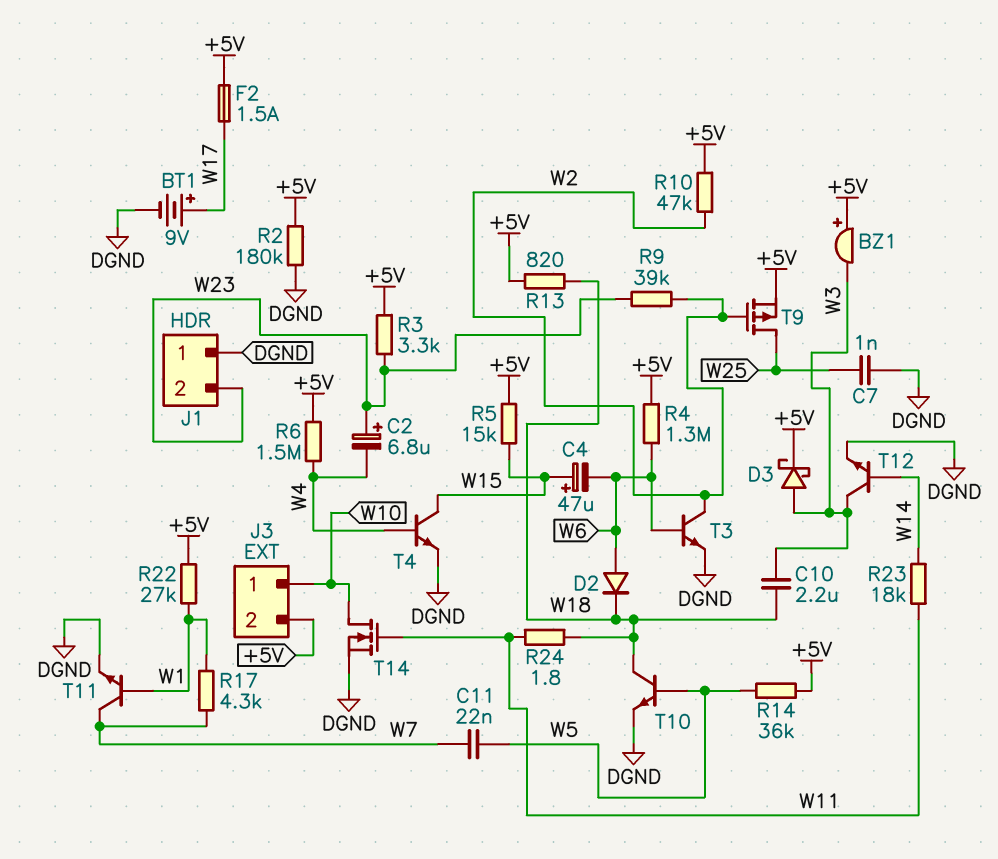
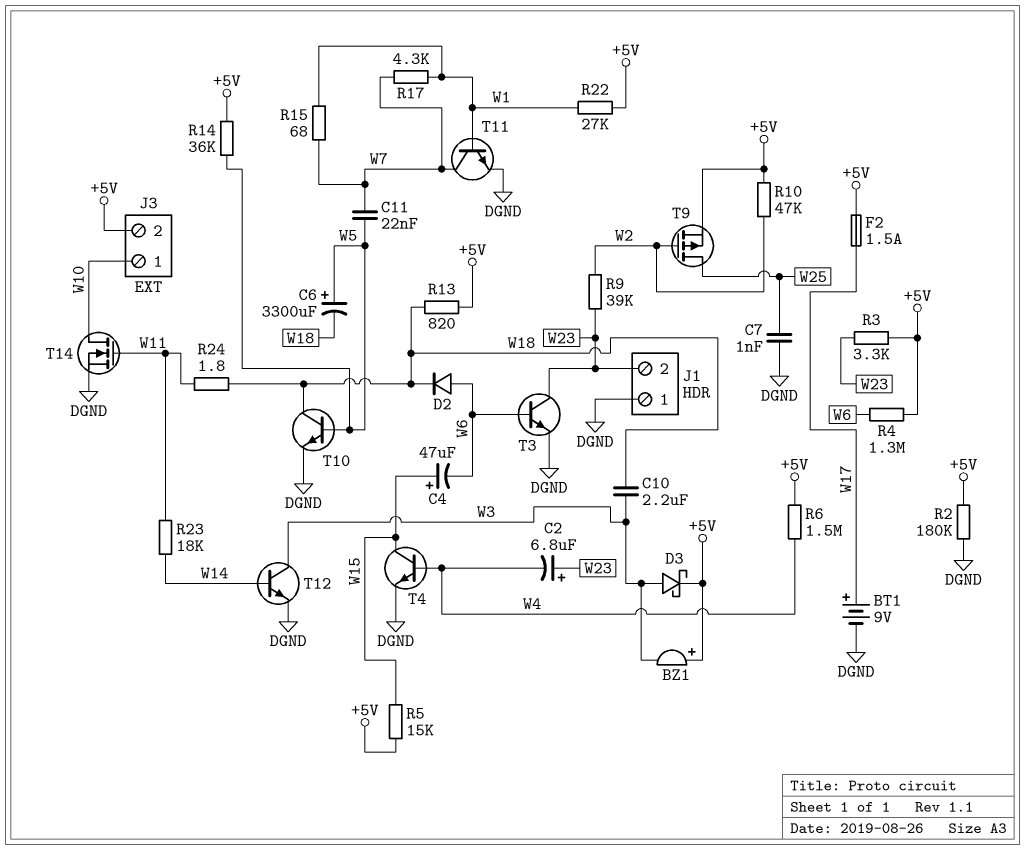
C6: none -> 3300uF (plus W5, minus W18)
R15: none -> 68 (W1, W7)
T3: NPN (B W6, C W2, E DGND) -> NPN (B W6, C W23, E DGND)

